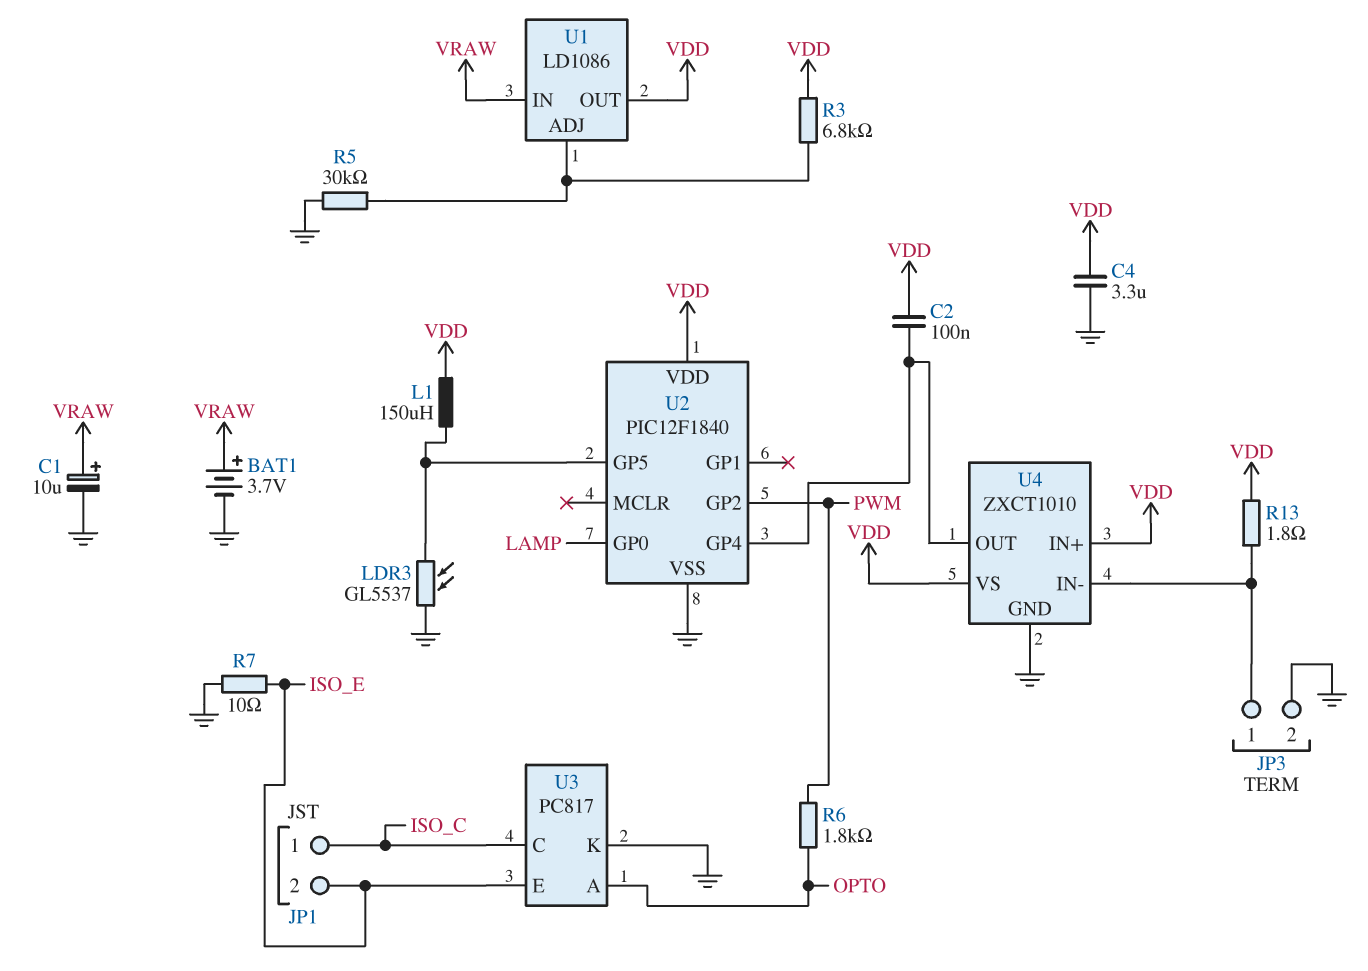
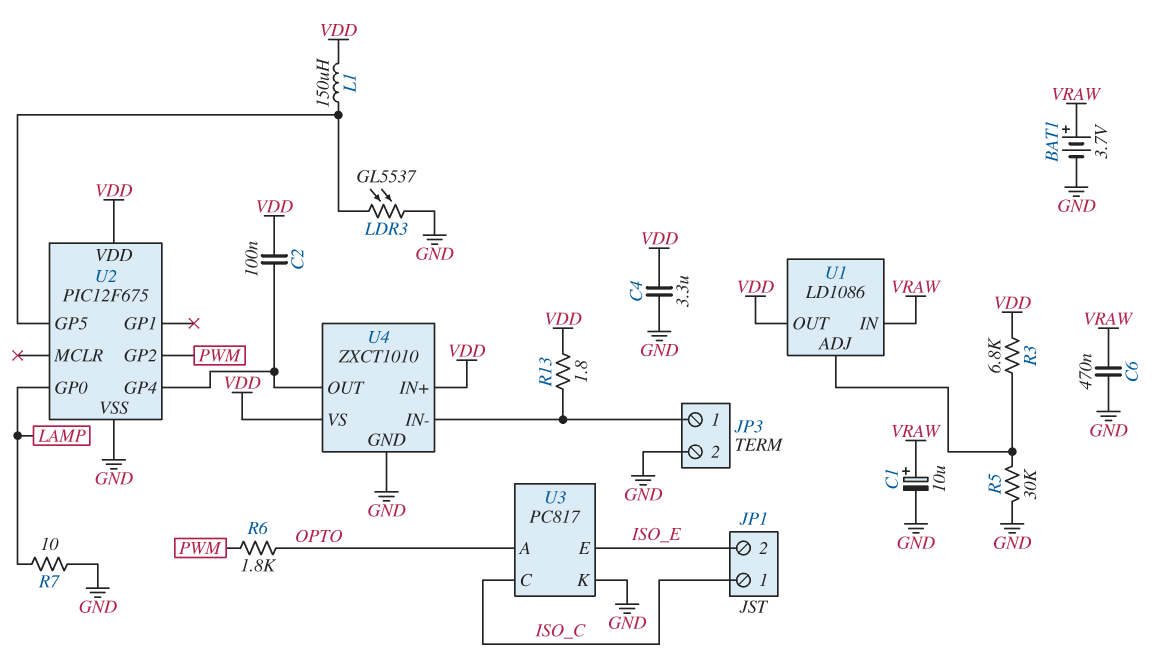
C6: none -> 470nF (GND, VRAW)
R7: 10 (GND, ISO_E) -> 10 (GND, LAMP)
U2: PIC12F1840 -> PIC12F675

